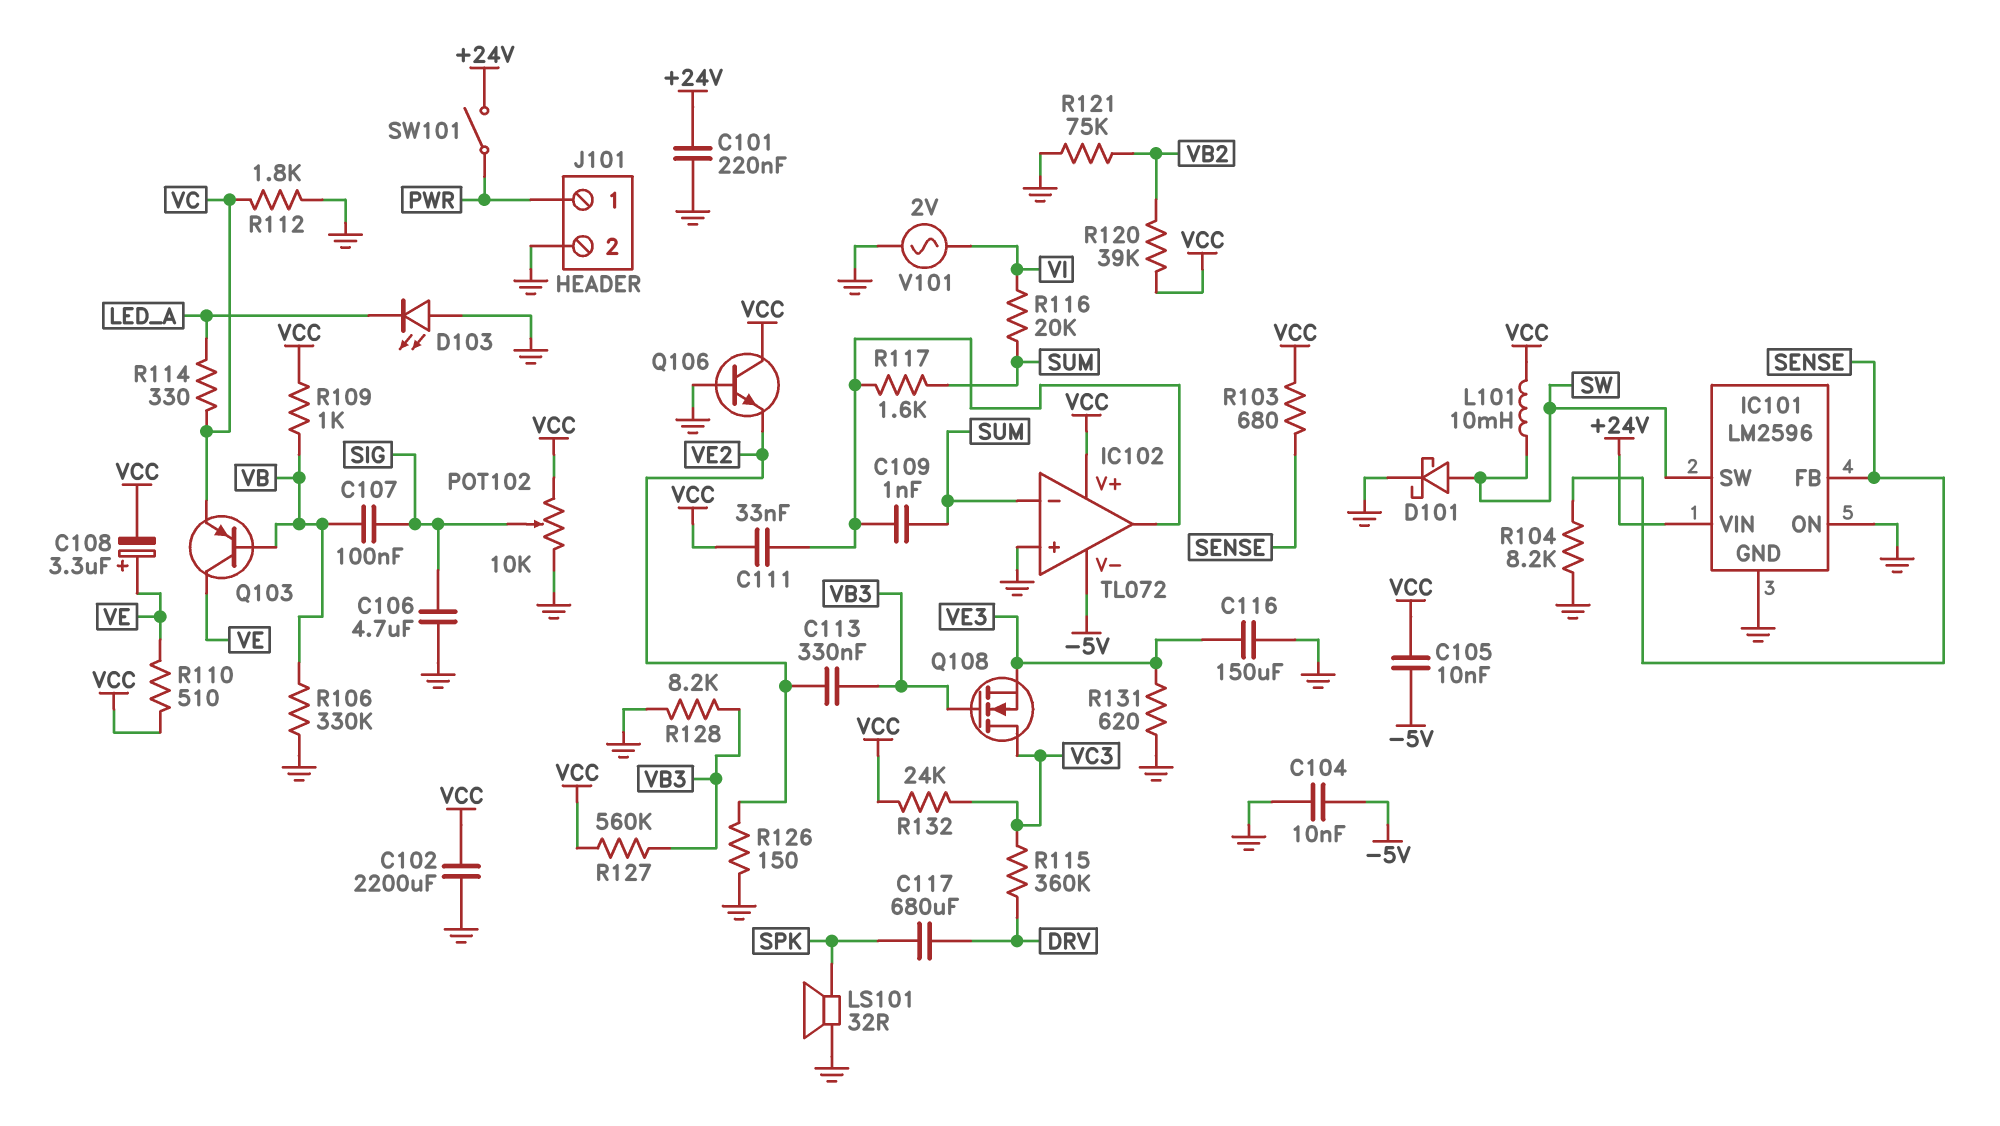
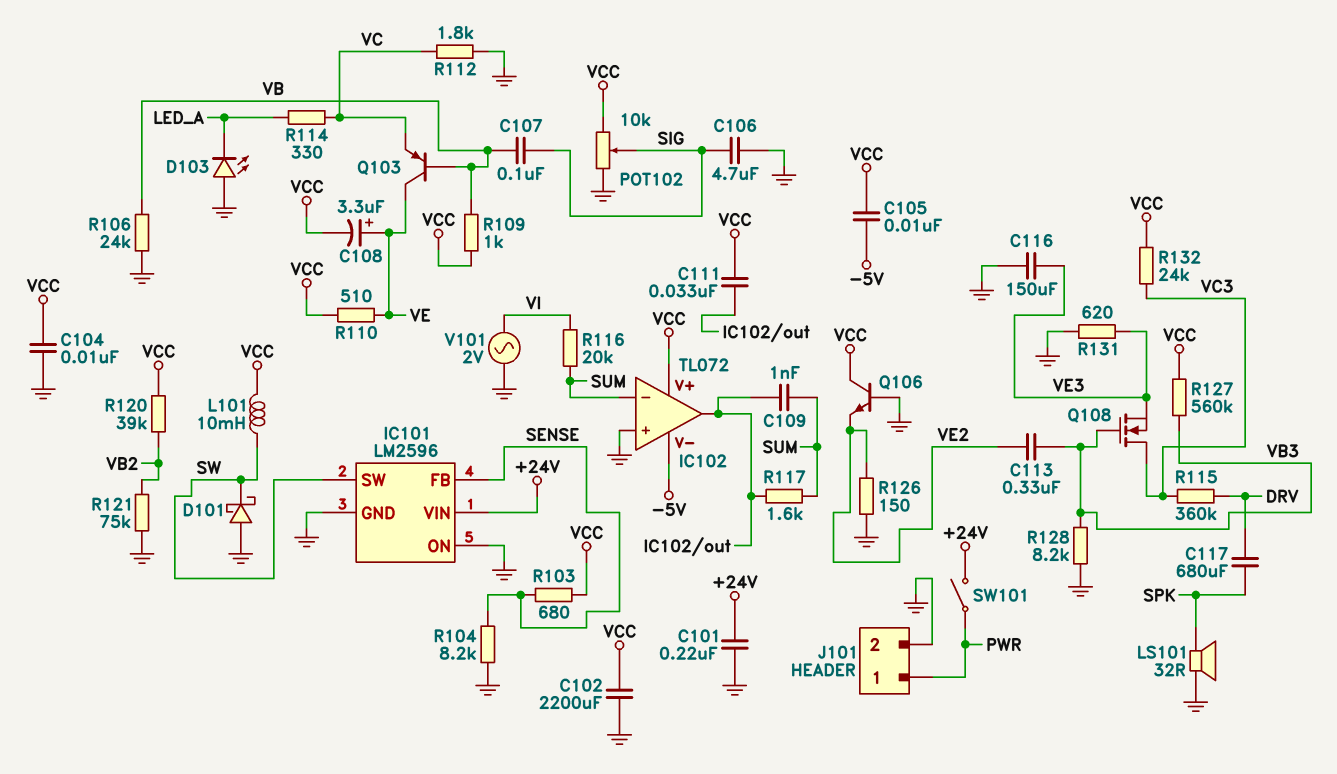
C104: 10nF (-5V, GND) -> 10nF (GND, VCC)
D101: schottky (A SW, K GND) -> schottky (A GND, K SW)
R106: 330k (GND, VB) -> 24k (GND, VB)

